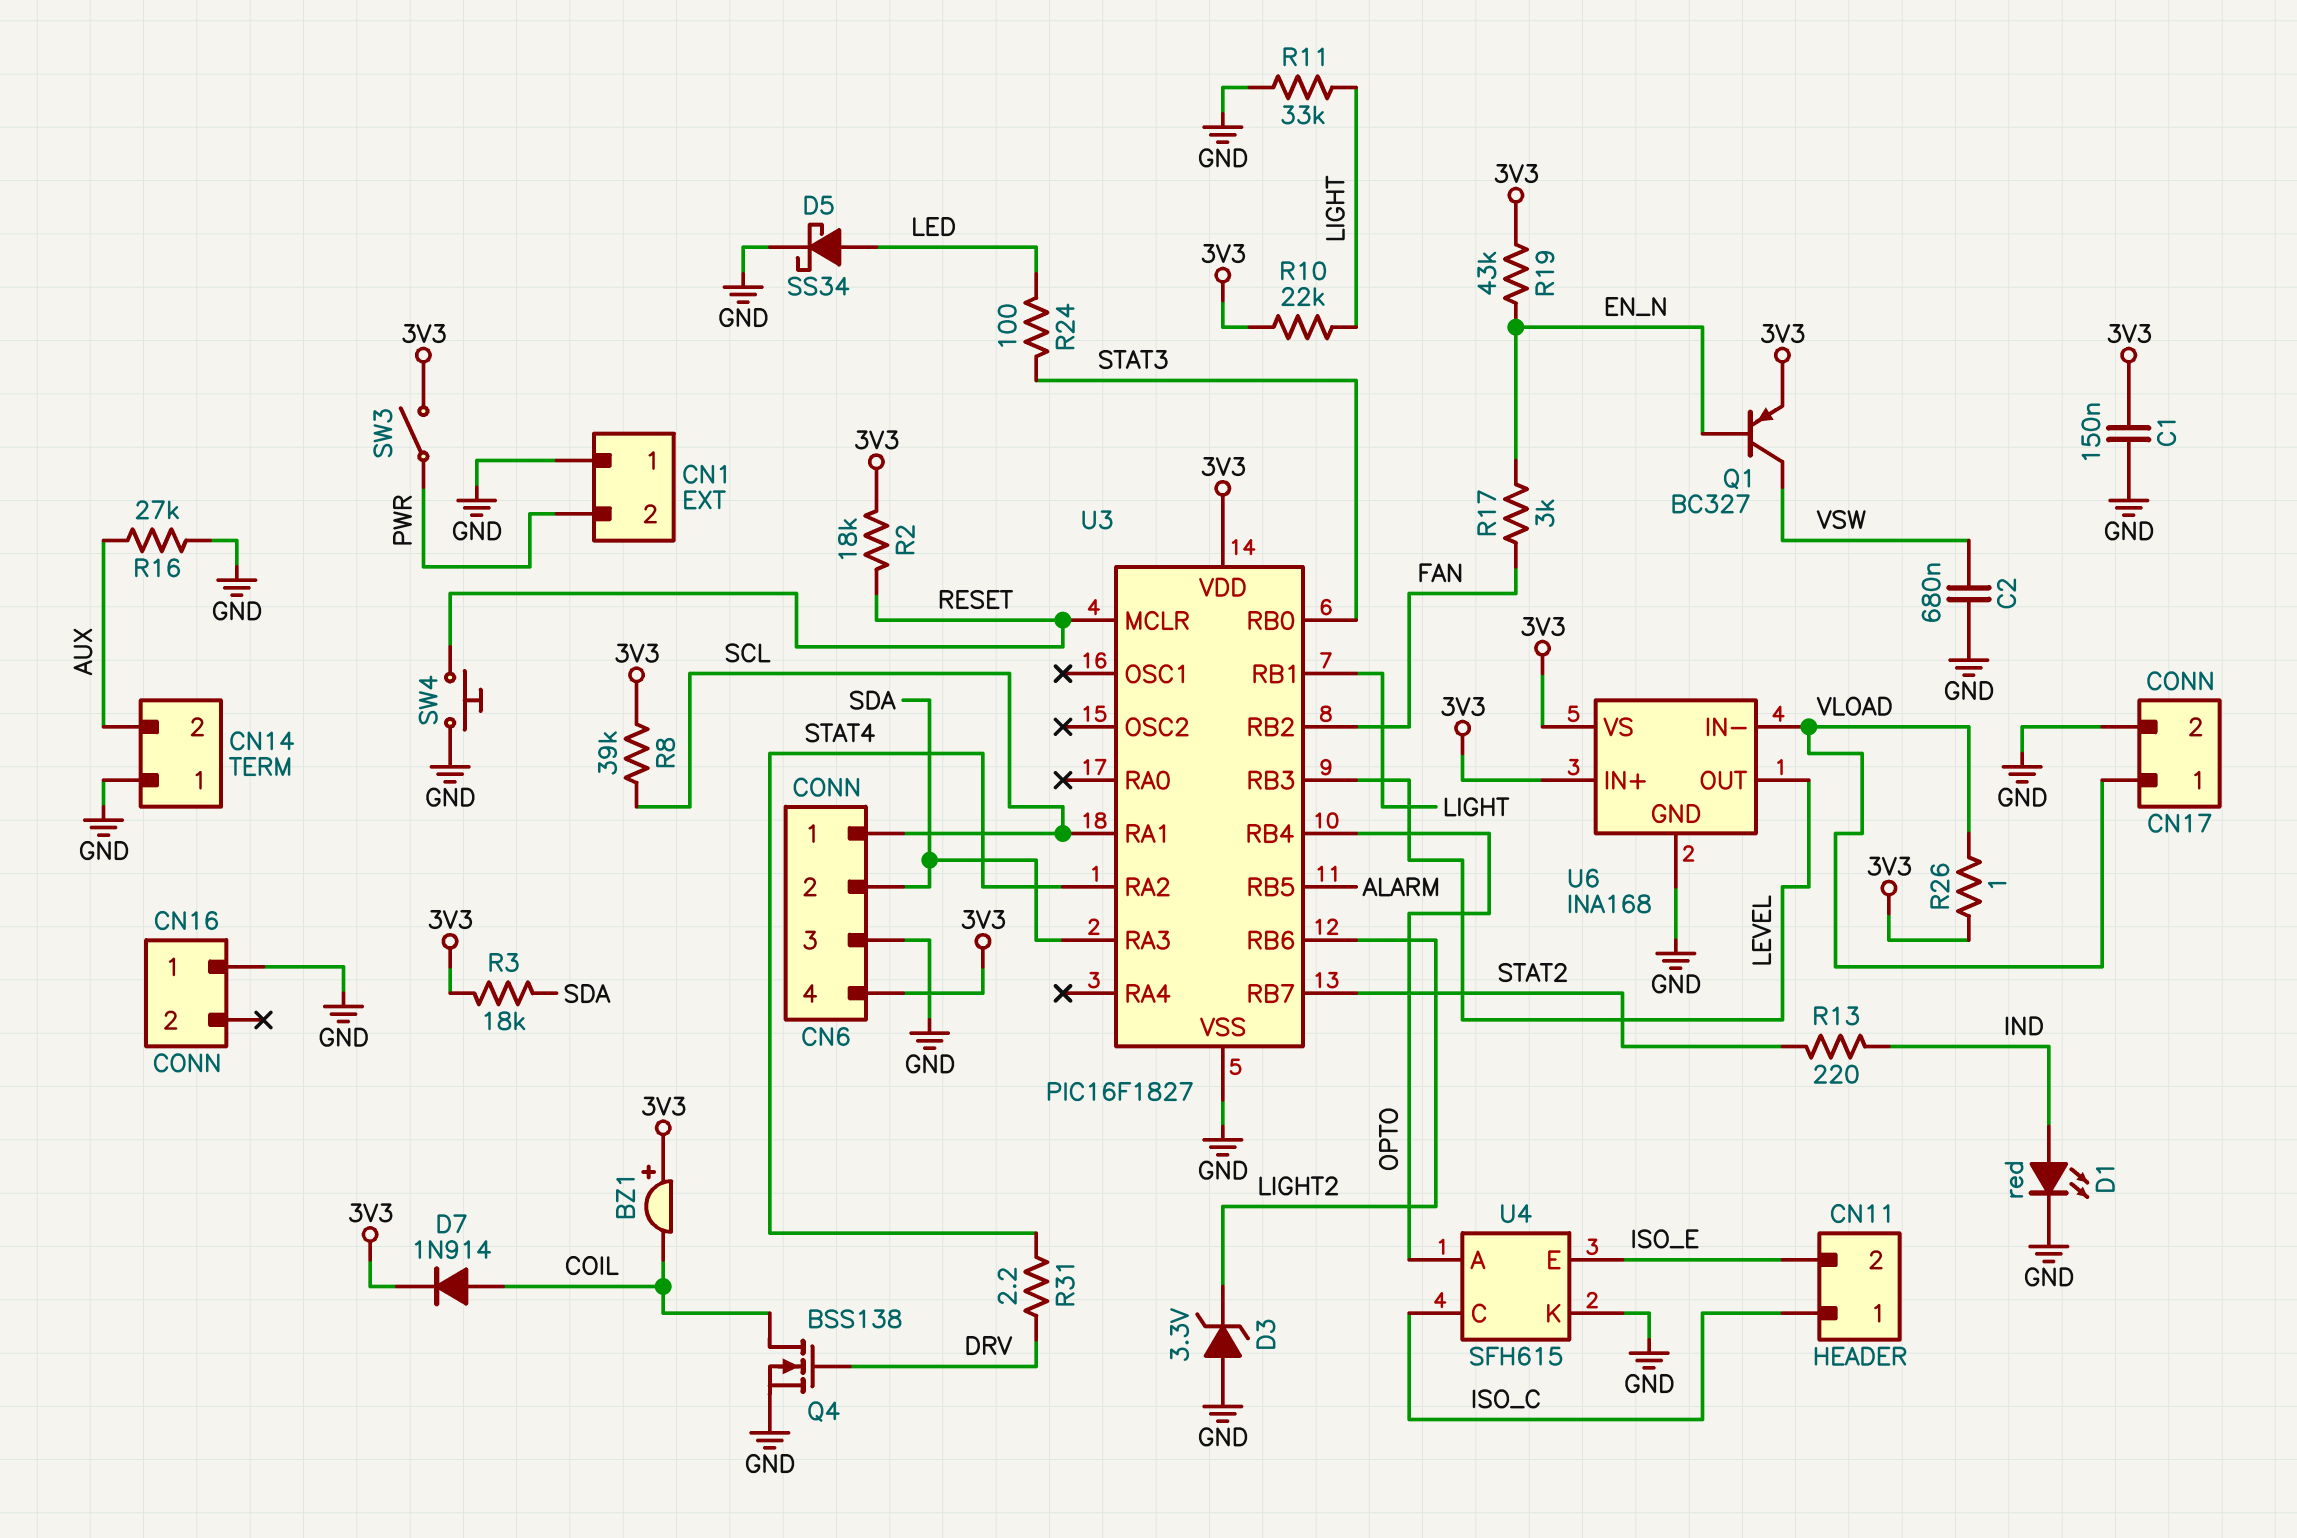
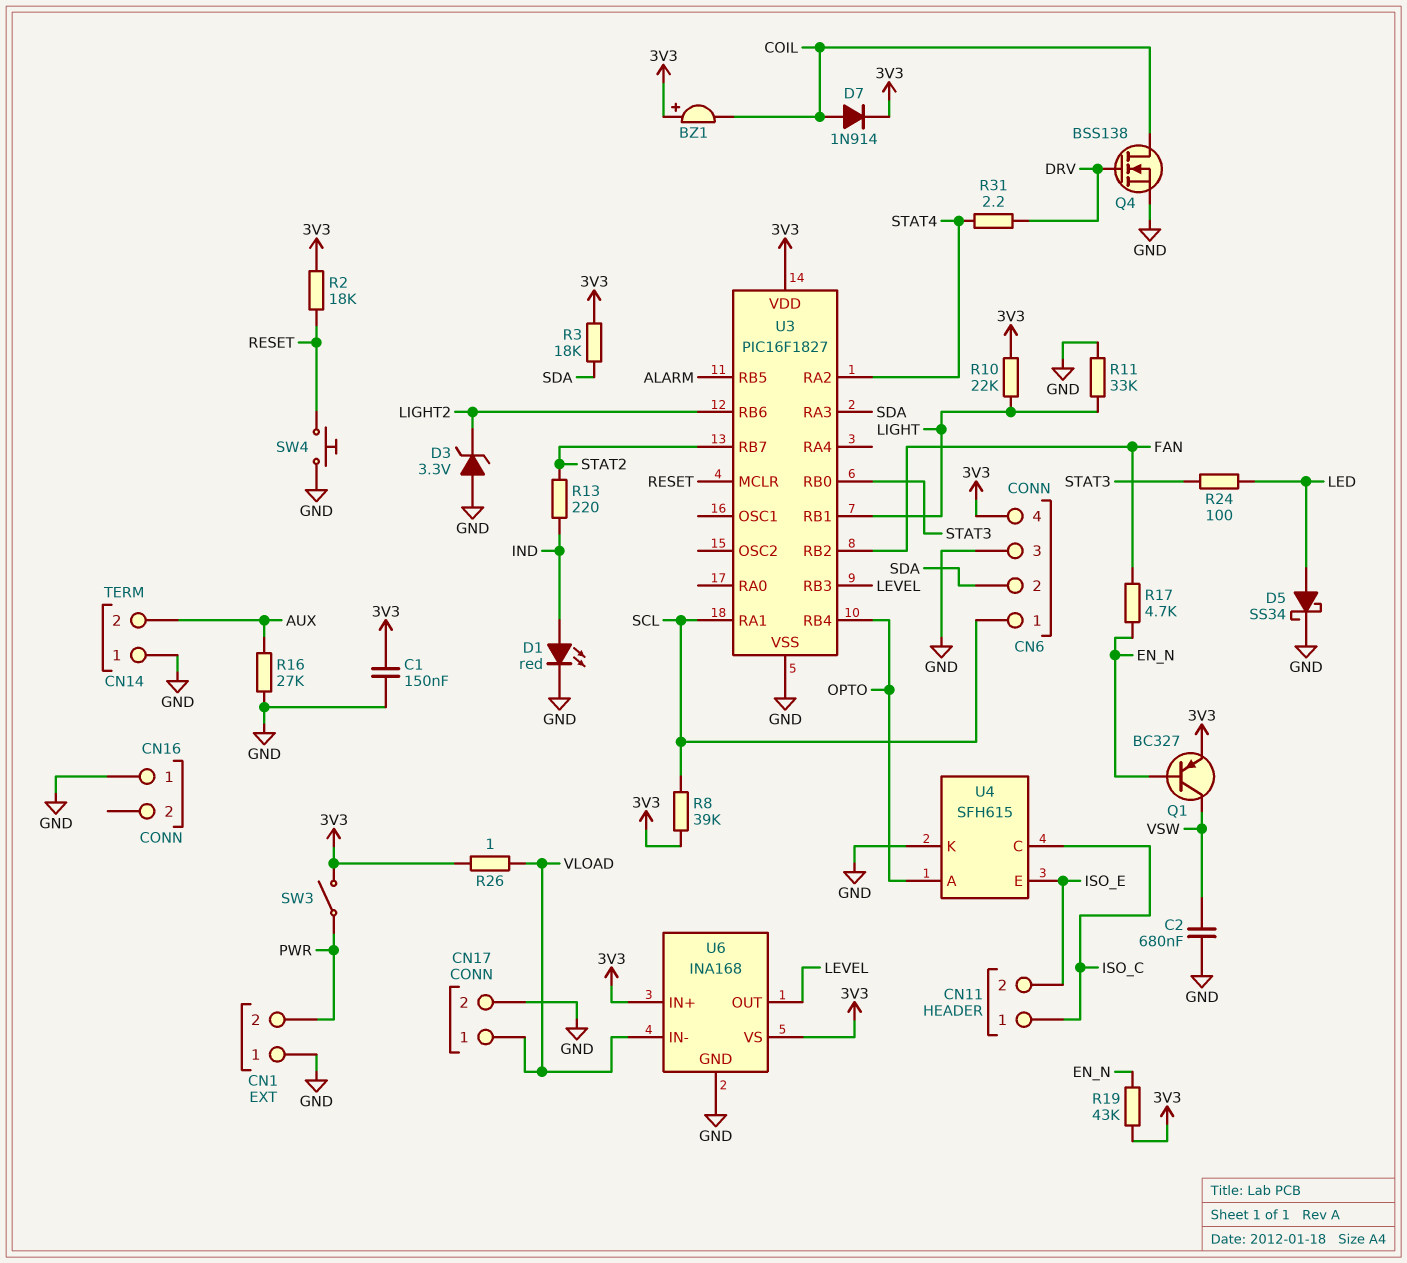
R17: 3k (EN_N, FAN) -> 4.7k (EN_N, FAN)

